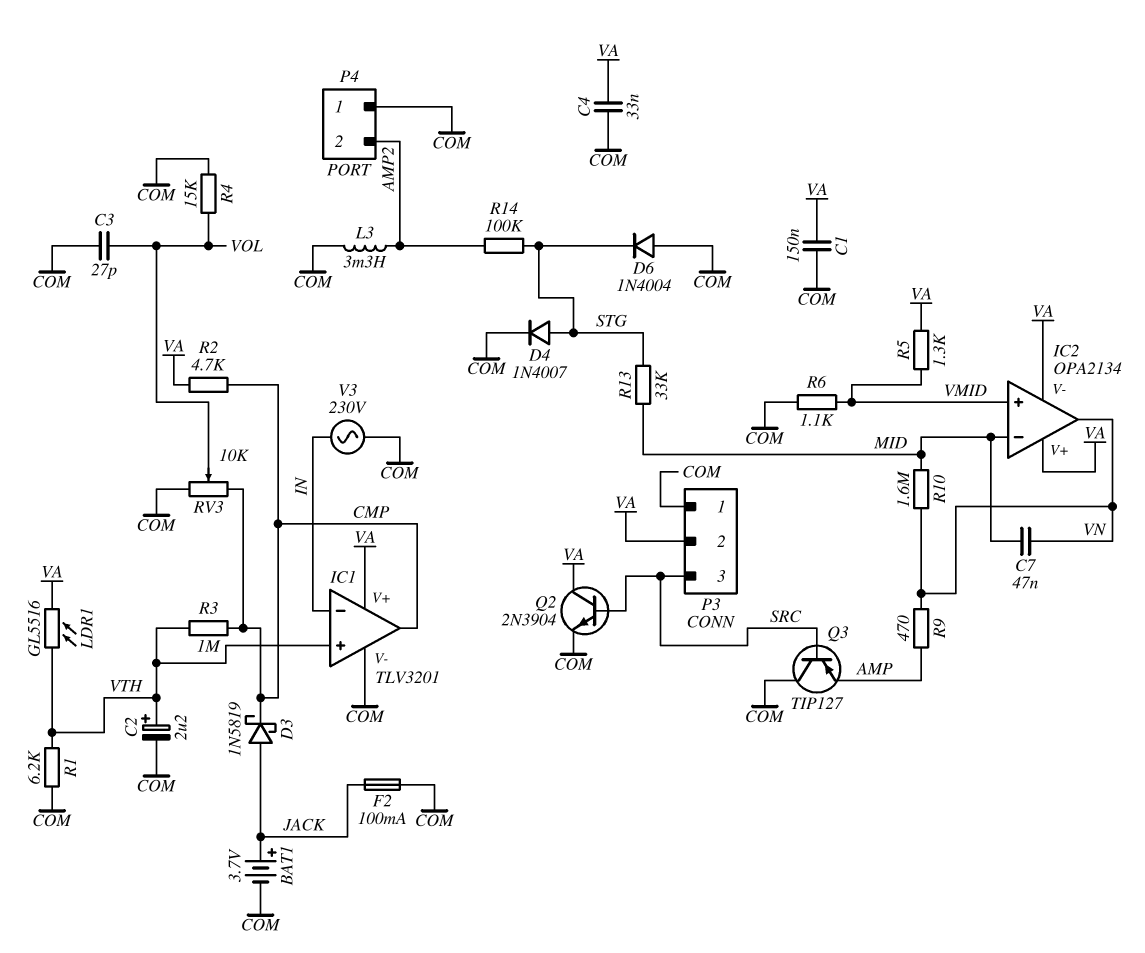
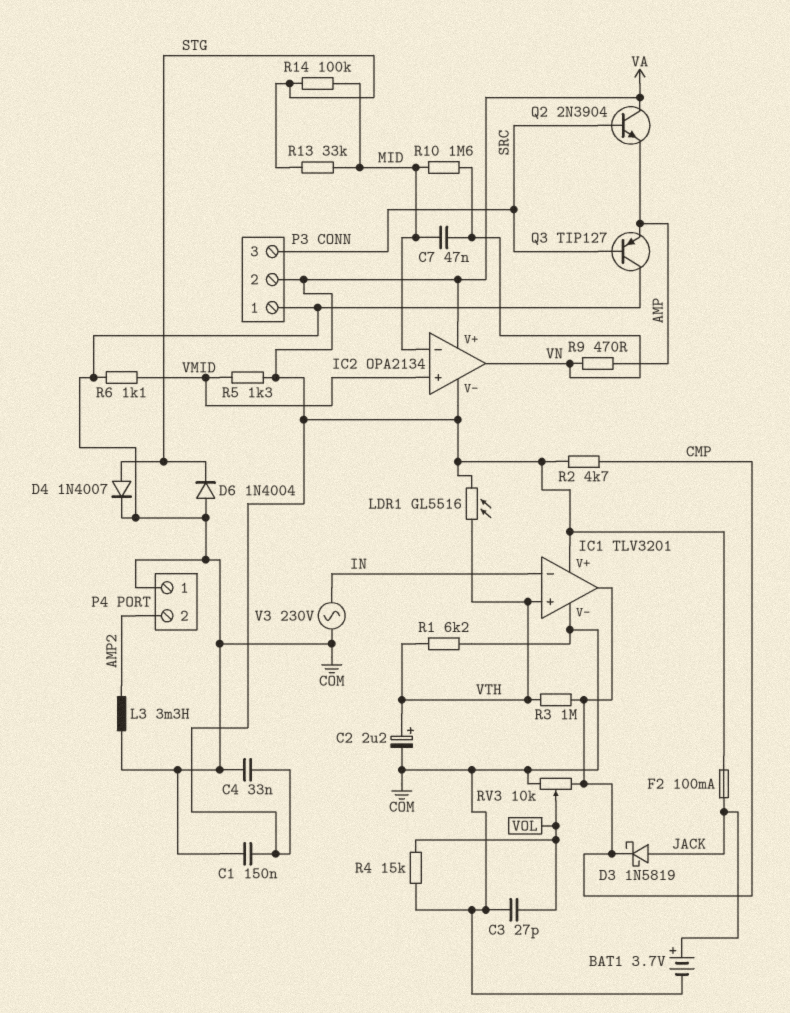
F2: 100mA (COM, JACK) -> 100mA (JACK, VA)
Q2: NPN 2N3904 (B SRC, C VA, E COM) -> NPN 2N3904 (B SRC, C VA, E AMP)
R14: 100k (AMP2, STG) -> 100k (MID, STG)

